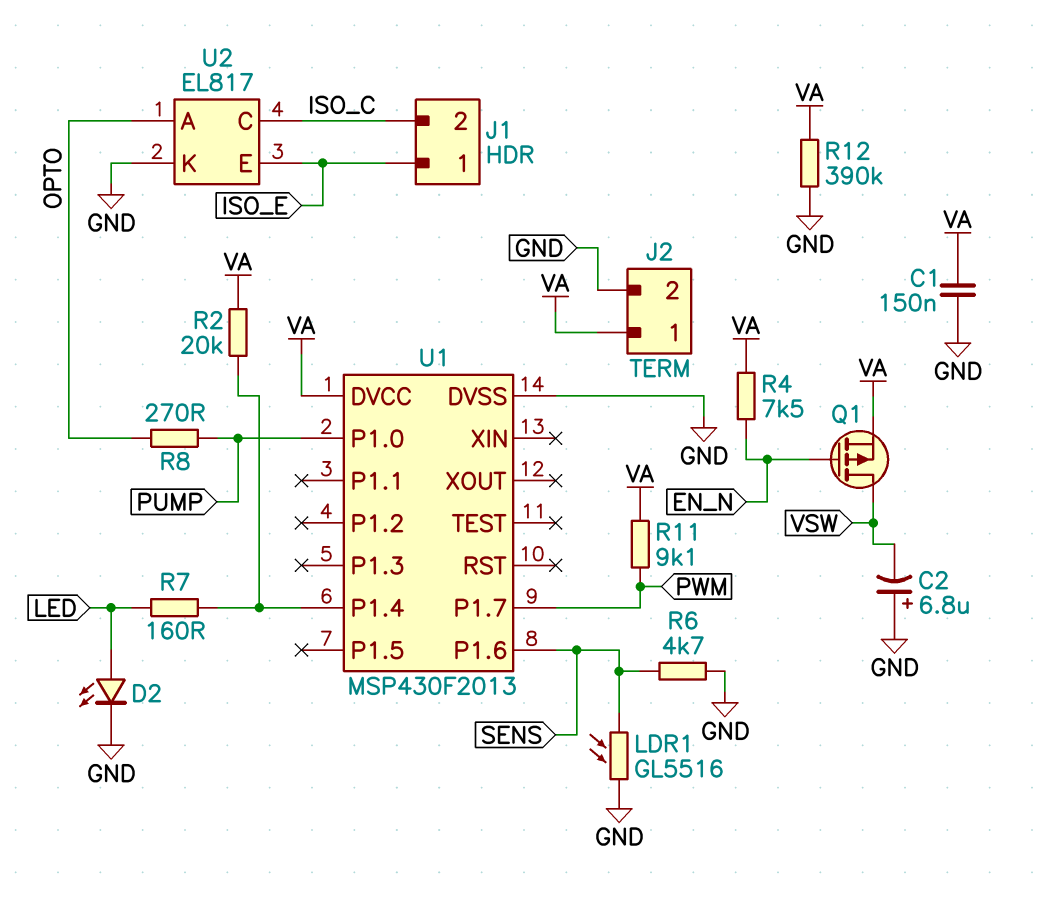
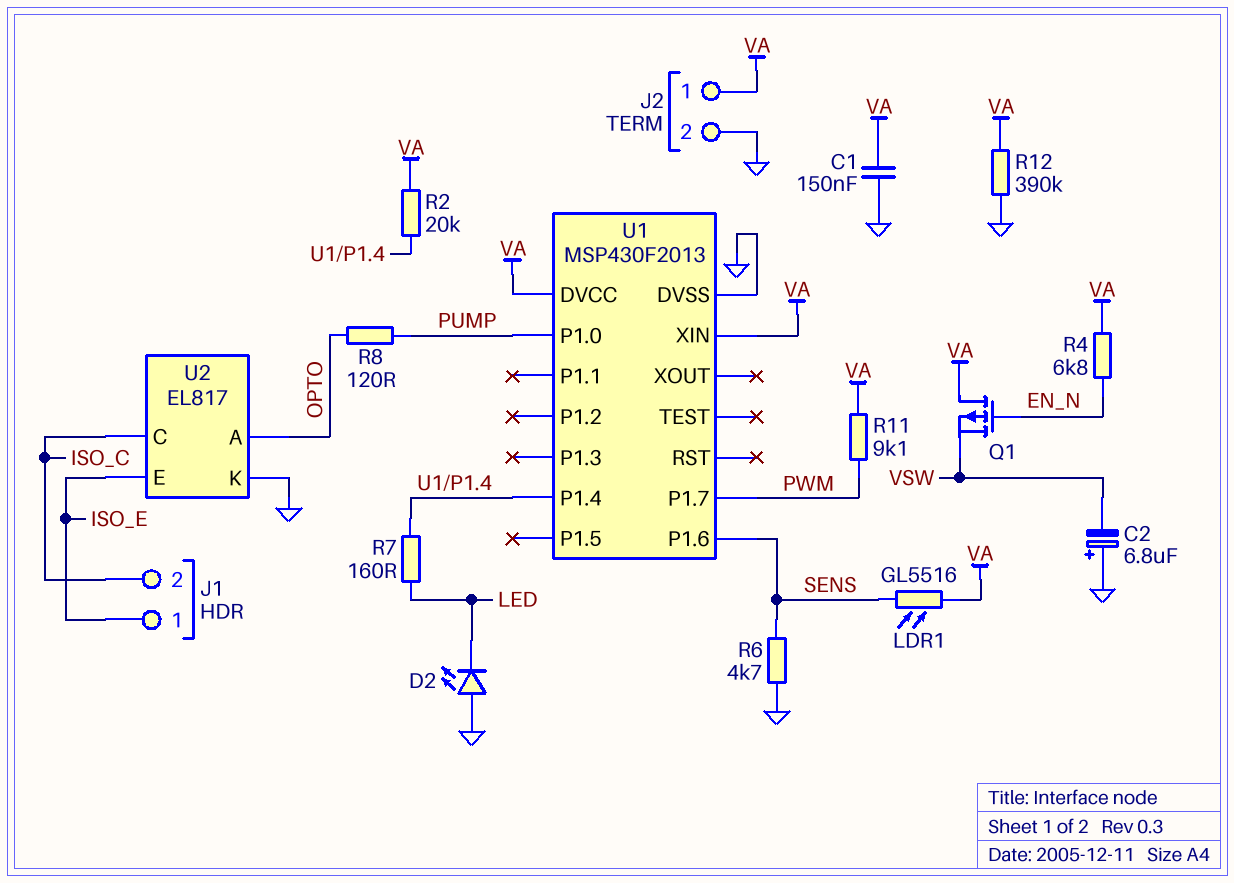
D2: LED (A LED, K GND) -> LED (A GND, K LED)
LDR1: GL5516 (GND, SENS) -> GL5516 (SENS, VA)
Q1: PMOS (G EN_N, D VSW, S VA) -> PMOS (G EN_N, D VA, S VSW)
R4: 7.5k (EN_N, VA) -> 6.8k (EN_N, VA)
R8: 270 (OPTO, PUMP) -> 120 (OPTO, PUMP)
U1 pin XIN: none -> VA

